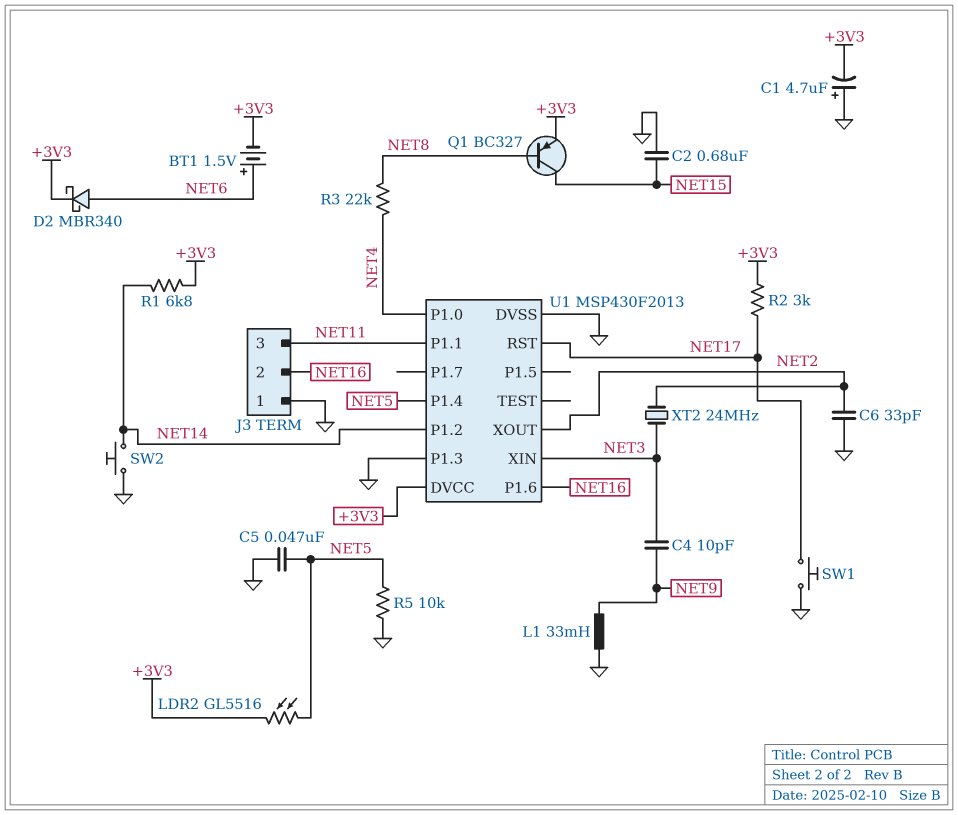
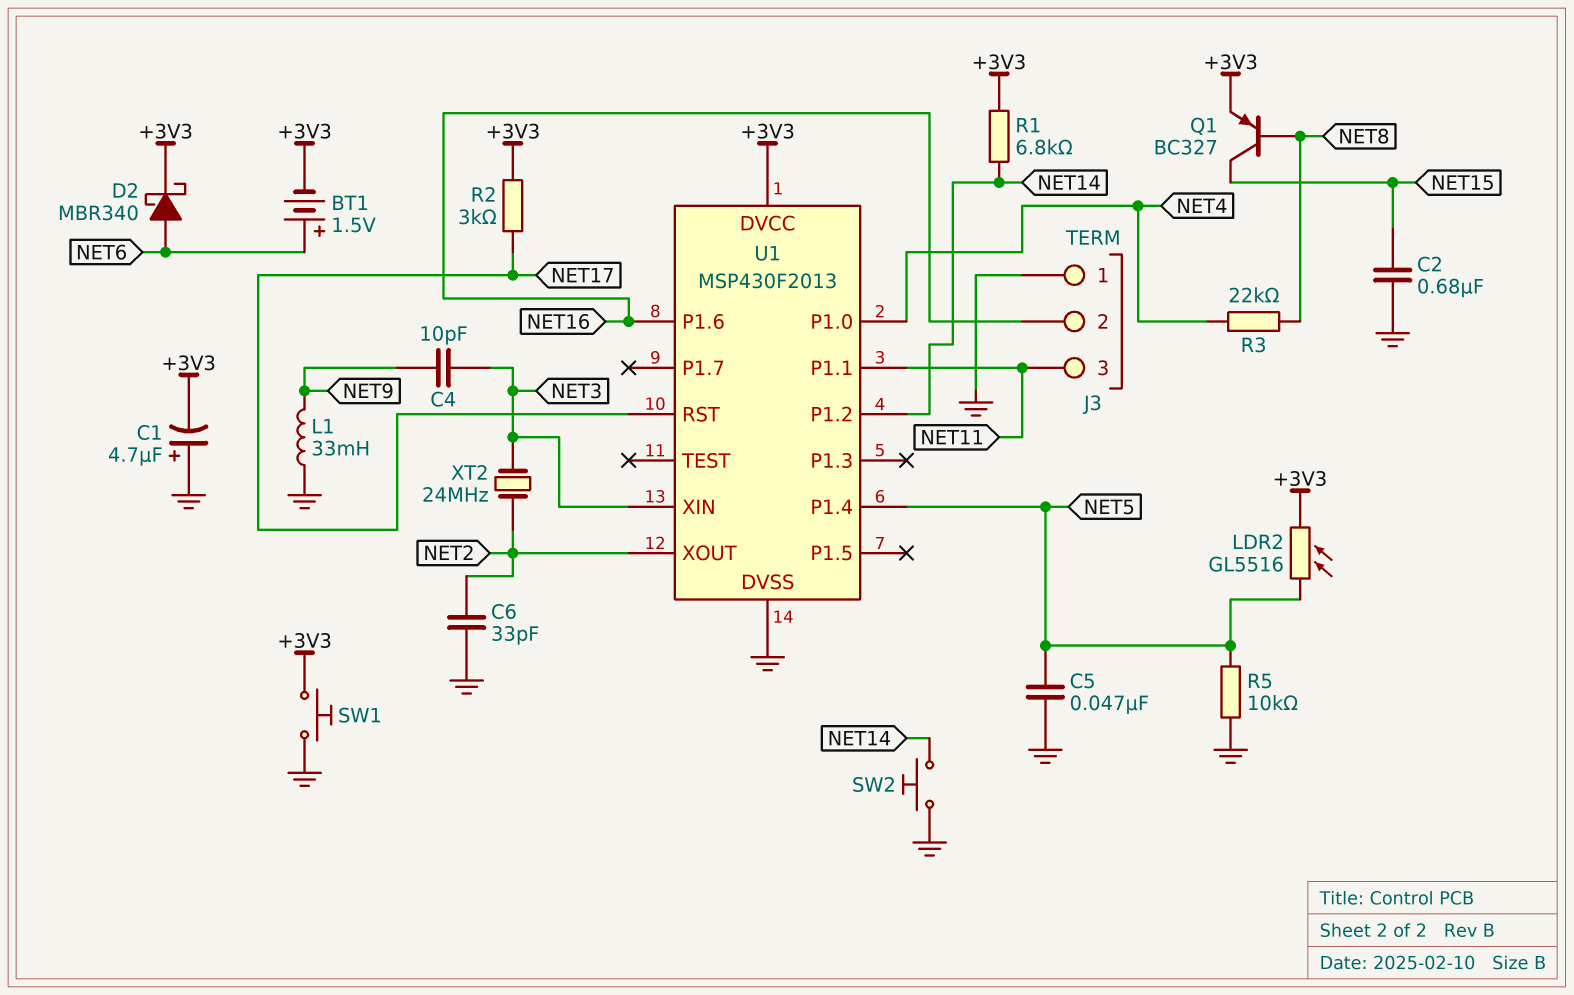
SW1: button (GND, NET17) -> button (+3V3, GND)
U1 pin P1.3: GND -> none

